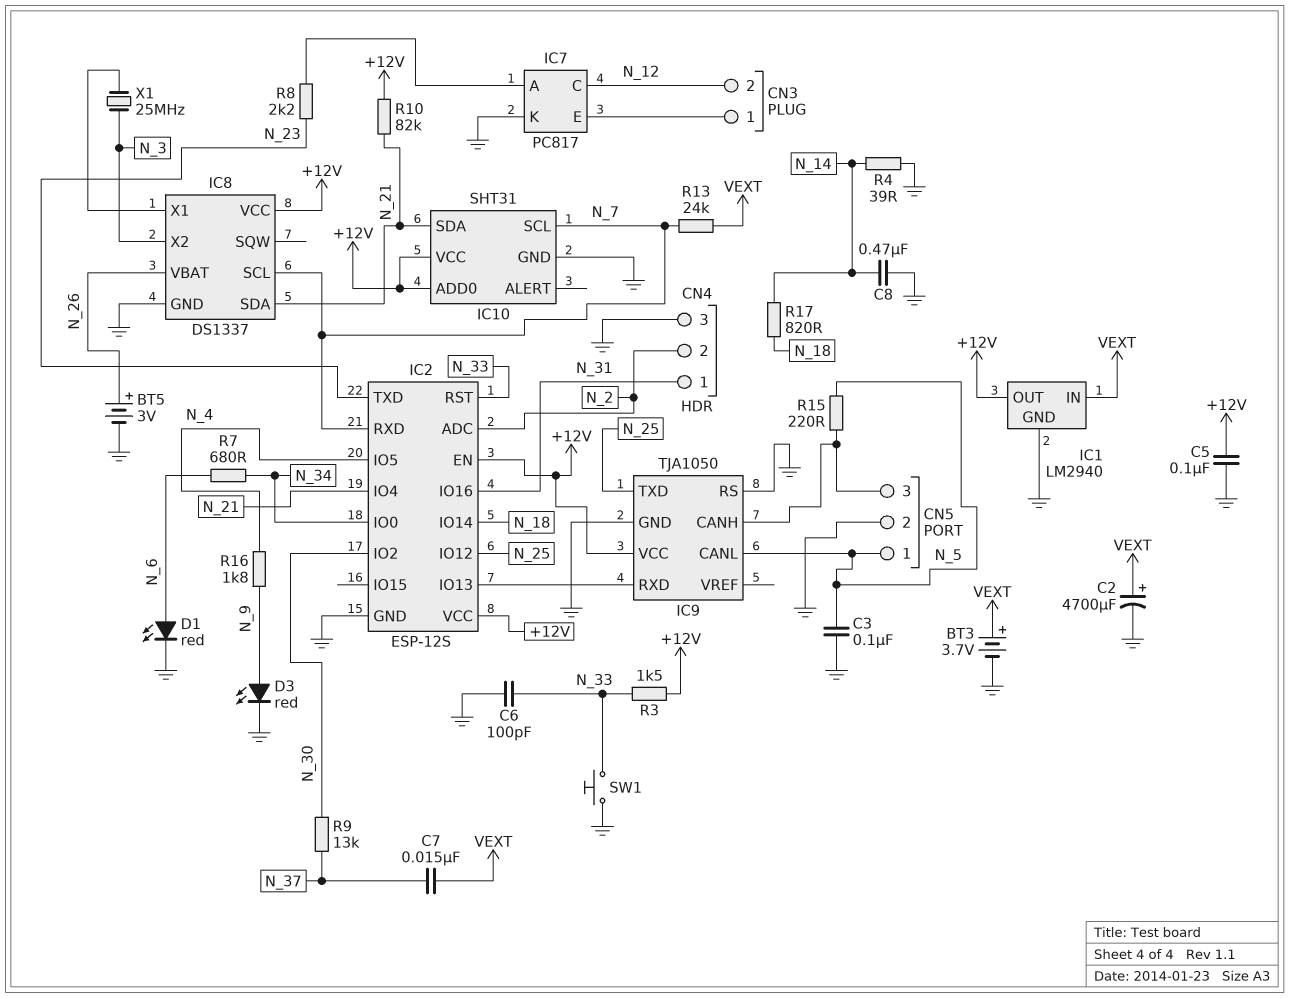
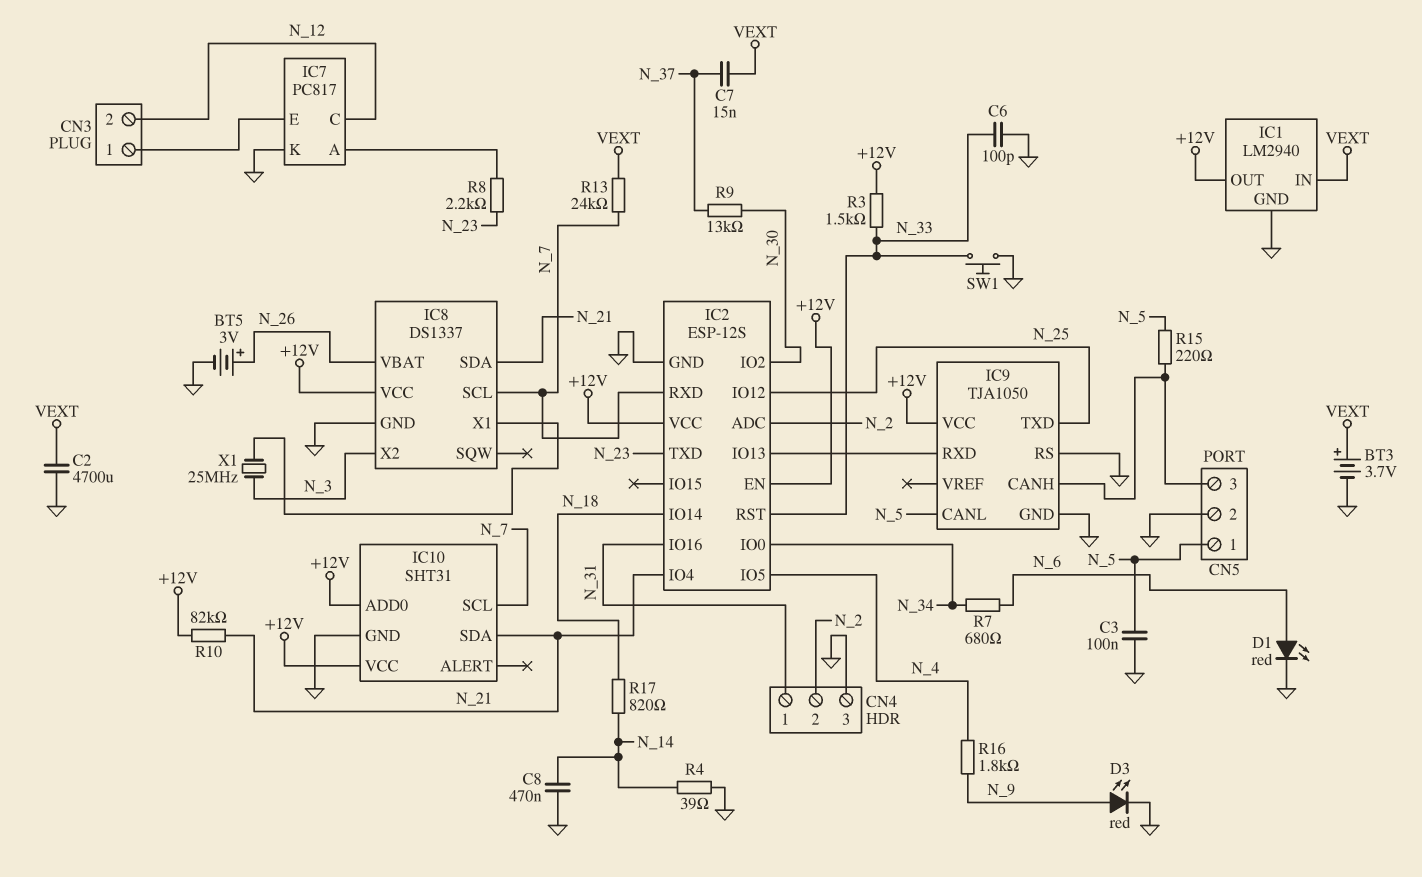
C2: 4700uF (plus VEXT, minus GND) -> 4700uF (GND, VEXT)
C5: 100nF (+12V, GND) -> none

